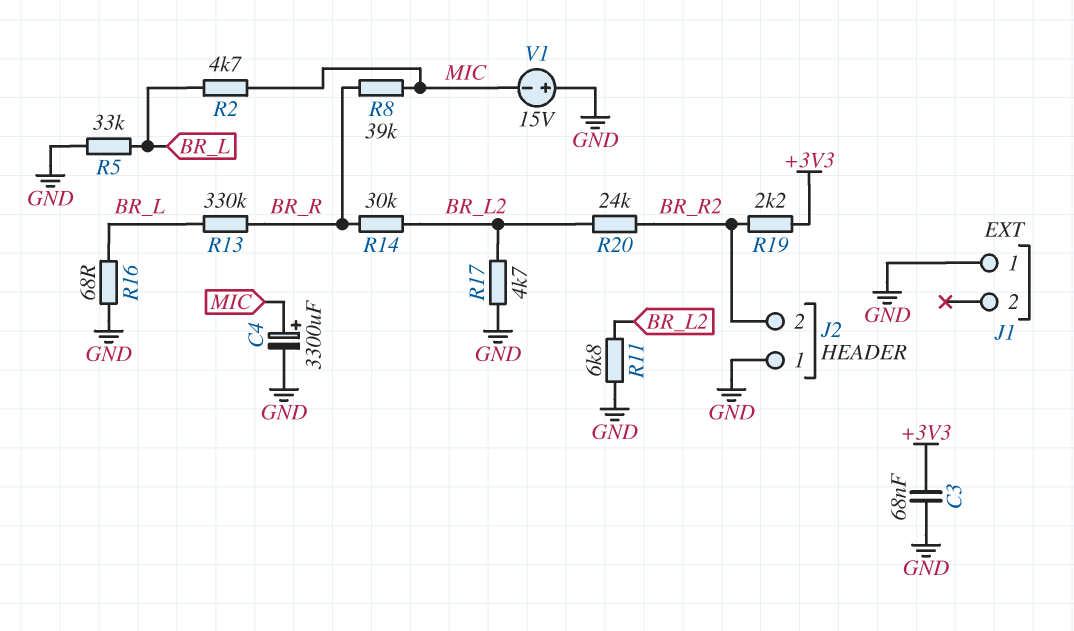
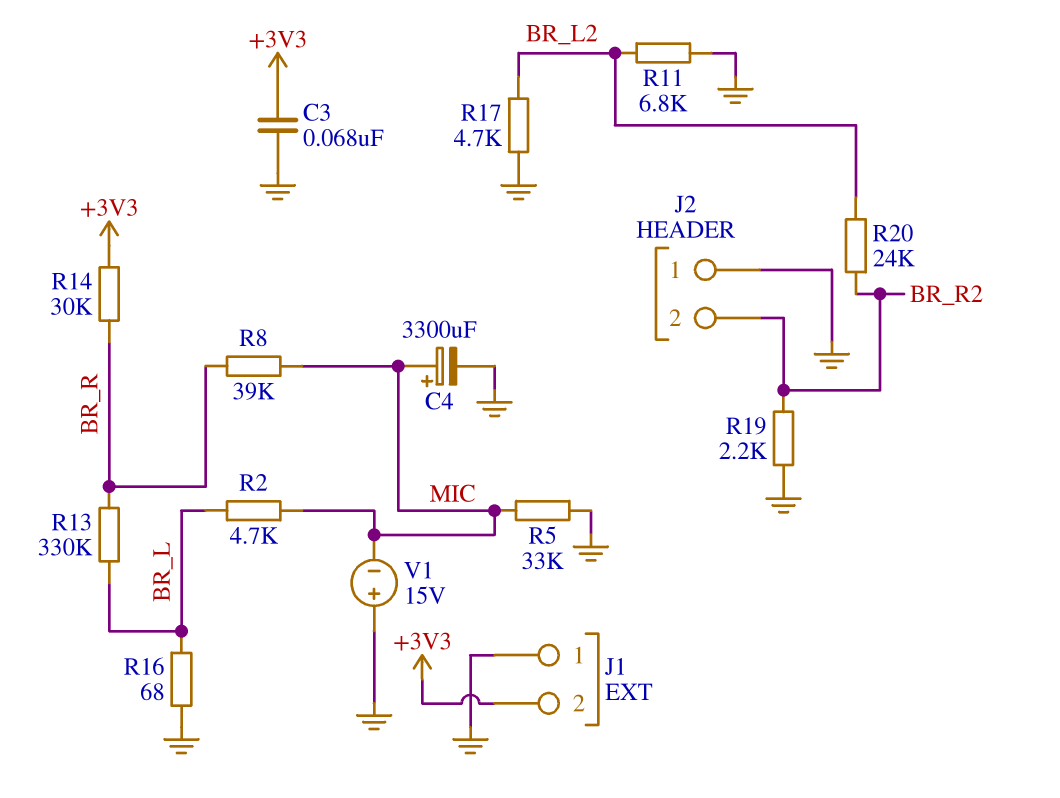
J1 pin 2: none -> +3V3
R5: 33k (BR_L, GND) -> 33k (GND, MIC)
R14: 30k (BR_L2, BR_R) -> 30k (+3V3, BR_R)
R19: 2.2k (+3V3, BR_R2) -> 2.2k (BR_R2, GND)

